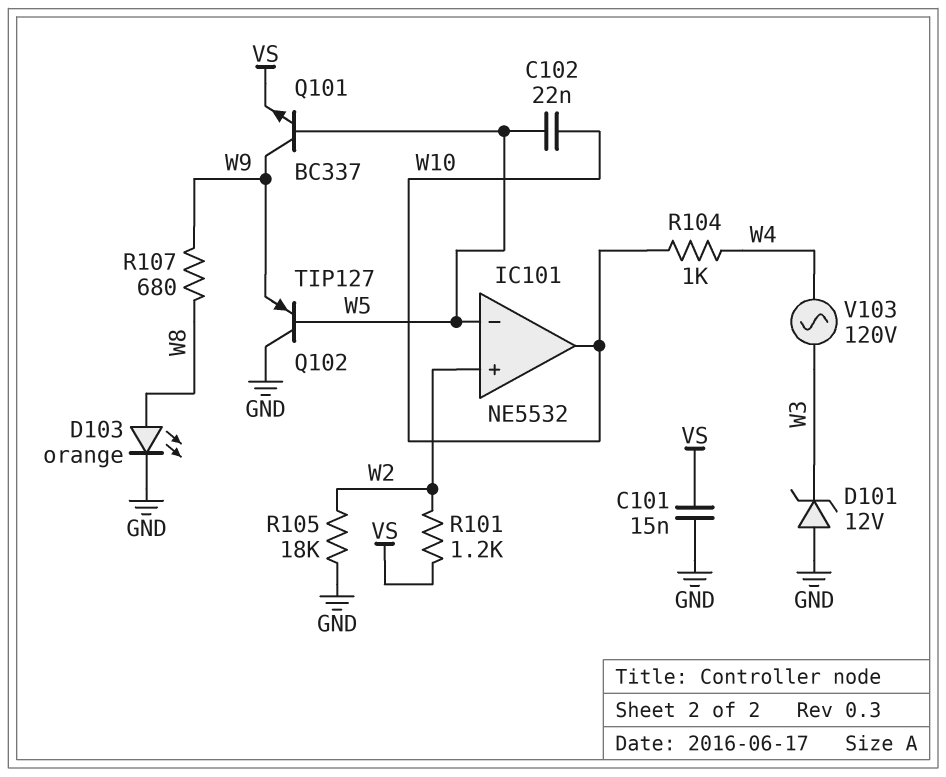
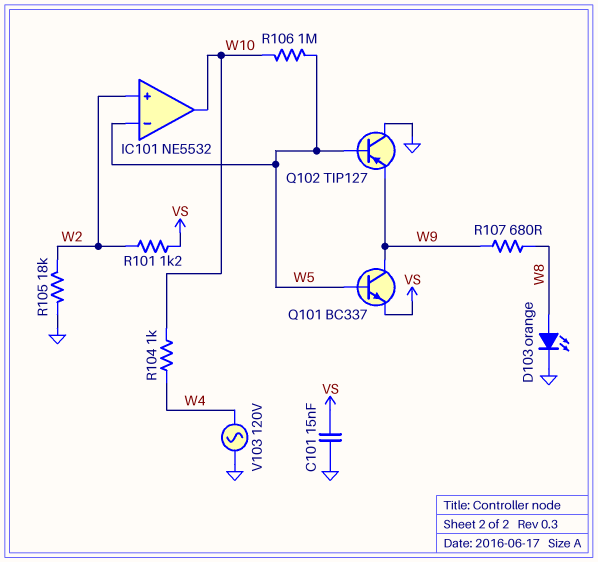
C102: 22nF (W5, W10) -> none
D101: zener 12V (A GND, K W3) -> none
R106: none -> 1M (W5, W10)
V103: AC 120V (W3, W4) -> AC 120V (GND, W4)

